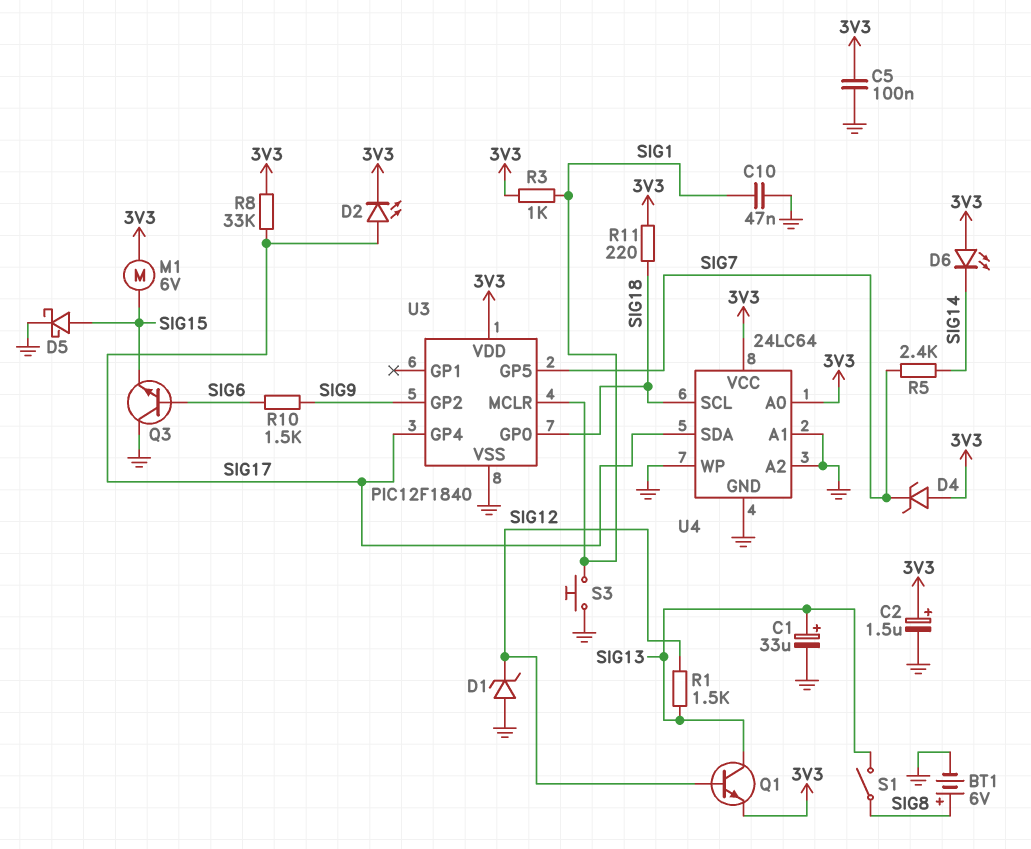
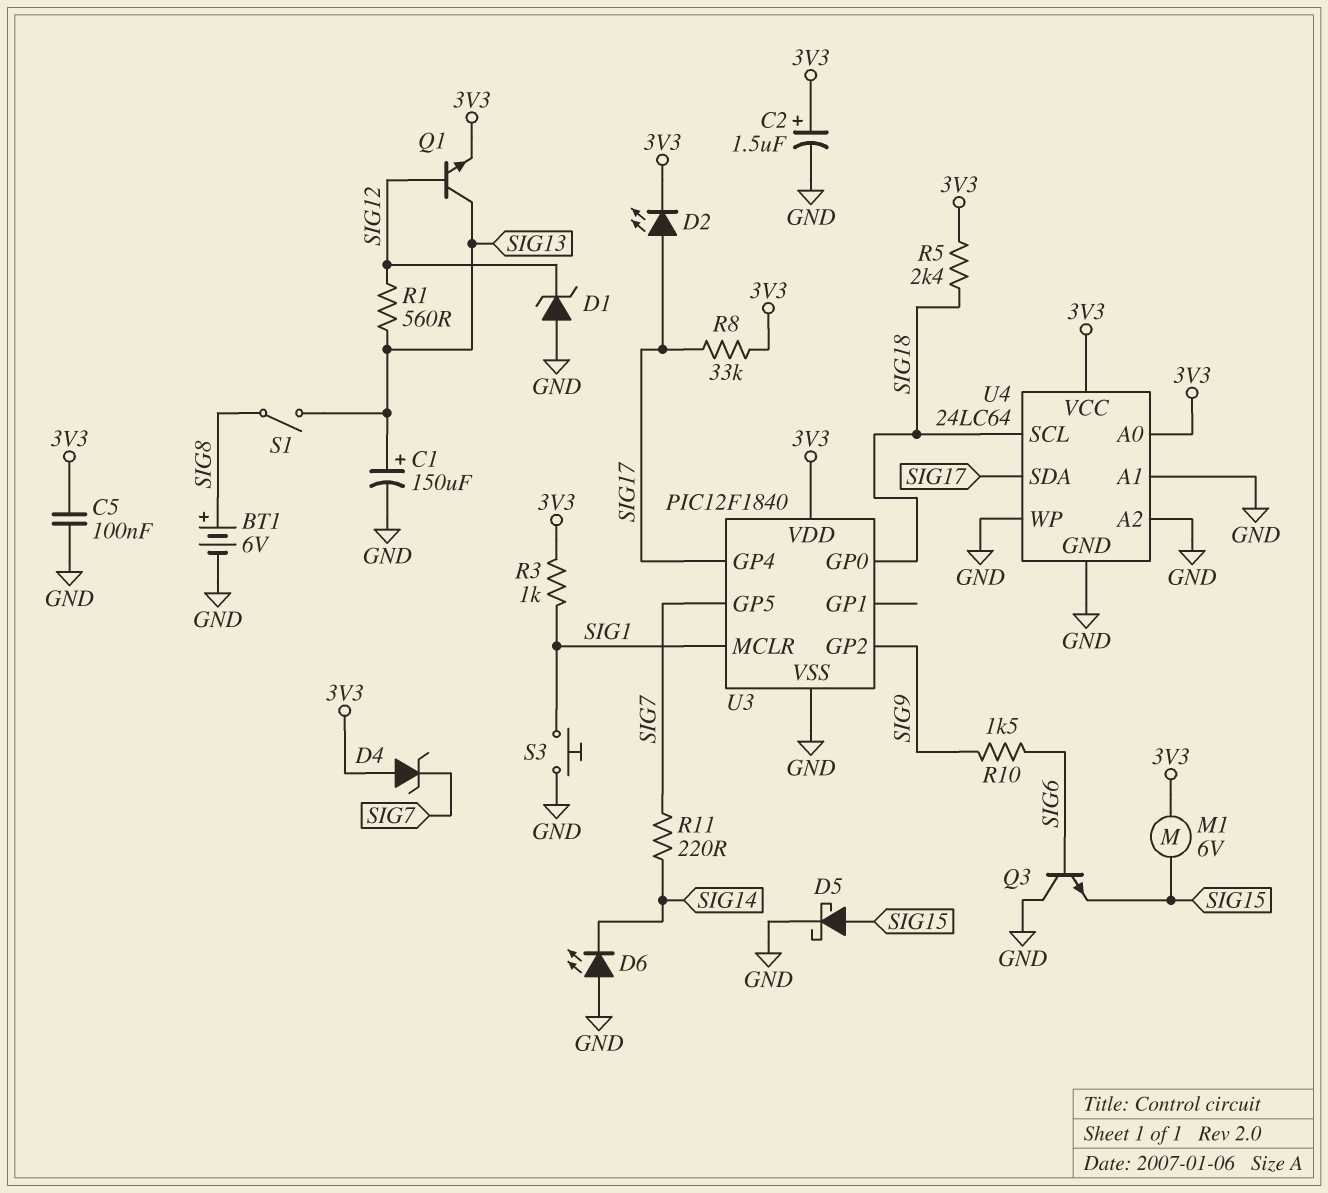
C1: 33uF (plus SIG13, minus GND) -> 150uF (plus SIG13, minus GND)
C10: 47nF (GND, SIG1) -> none
D6: LED (A 3V3, K SIG14) -> LED (A GND, K SIG14)
R1: 1.5k (SIG12, SIG13) -> 560 (SIG12, SIG13)
R5: 2.4k (SIG7, SIG14) -> 2.4k (3V3, SIG18)
R11: 220 (3V3, SIG18) -> 220 (SIG7, SIG14)

